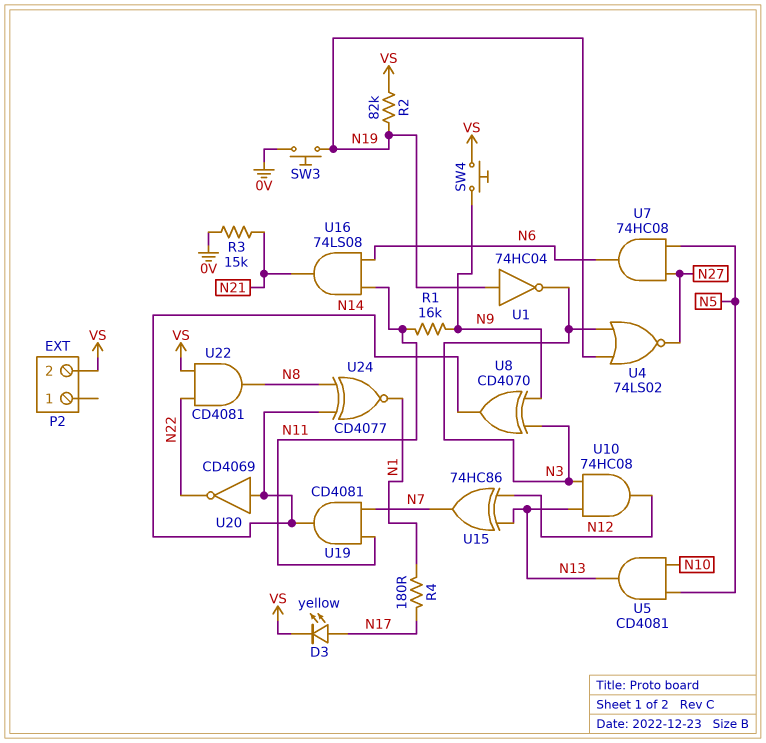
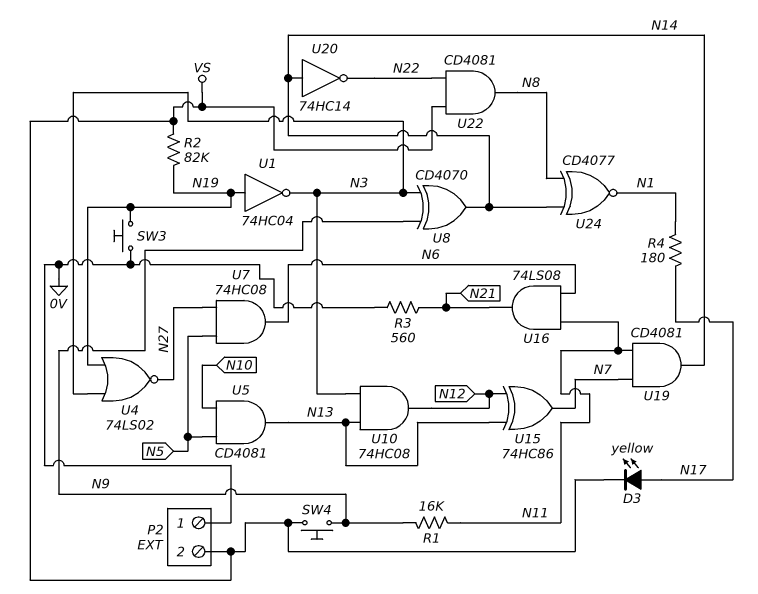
P2 pin 1: none -> 0V
R3: 15k (0V, N21) -> 560 (0V, N21)
U20: NOT CD4069 (in N14, out N22) -> NOT 74HC14 (in N14, out N22)

